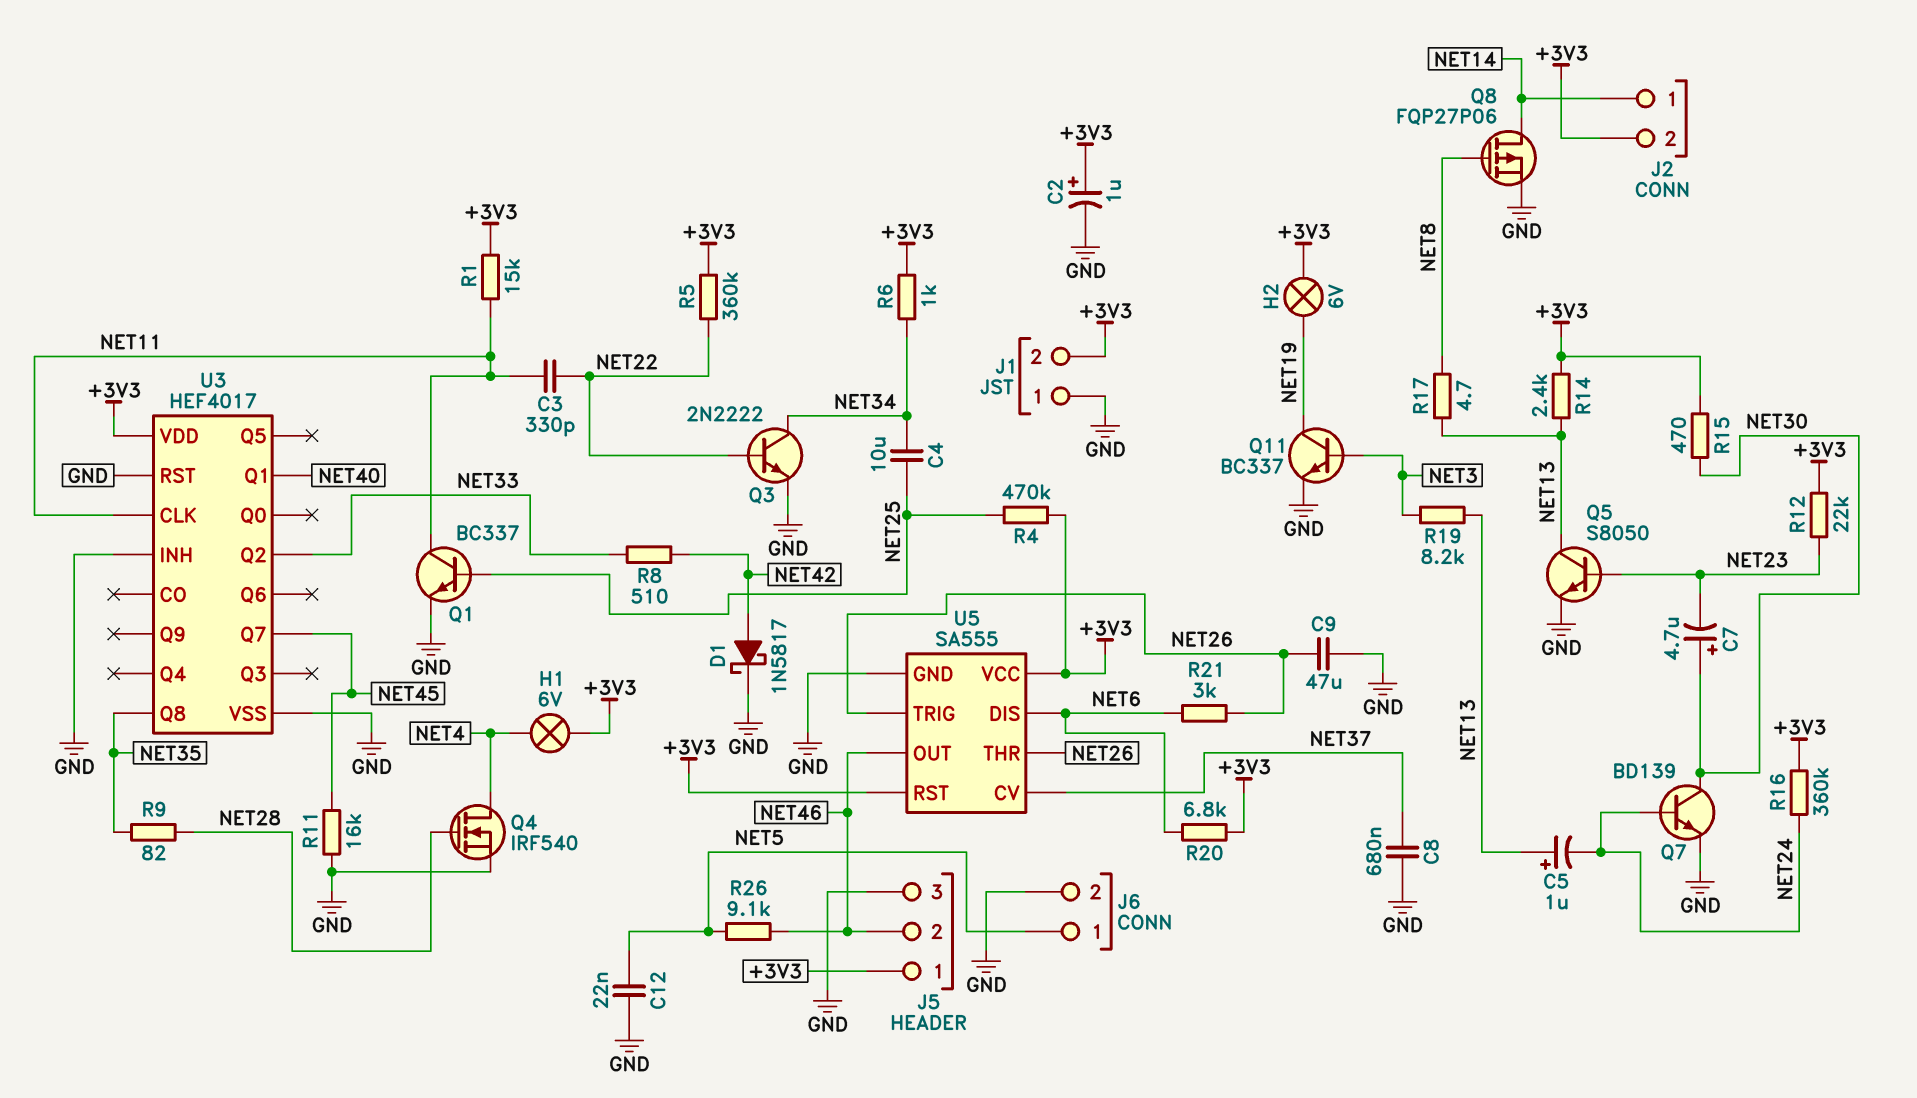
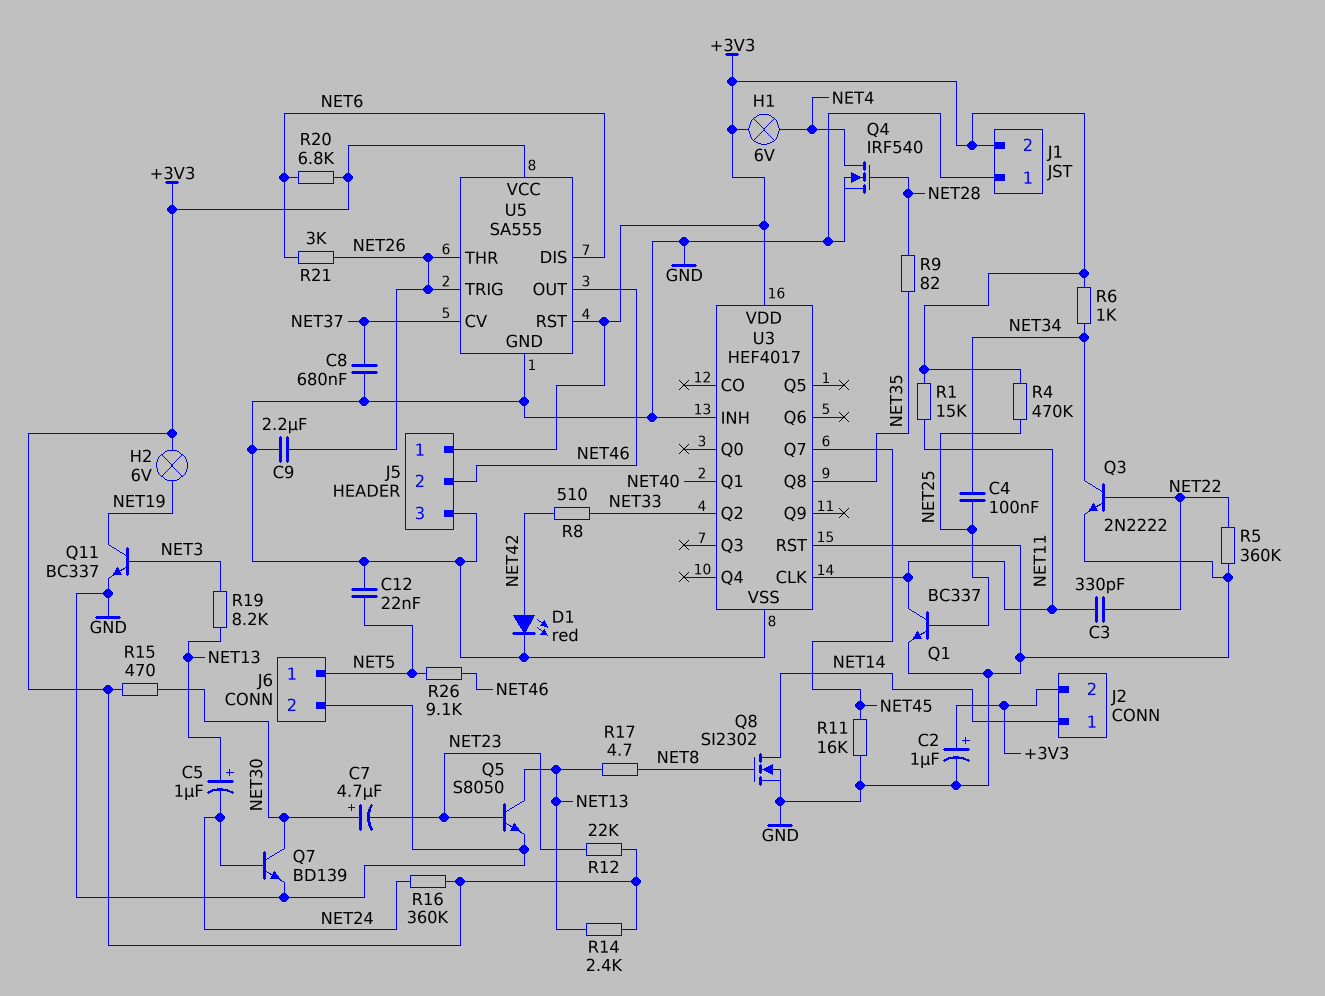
C4: 10uF (NET25, NET34) -> 100nF (NET25, NET34)
C9: 47uF (GND, NET26) -> 2.2uF (GND, NET26)
D1: schottky 1N5817 (A NET42, K GND) -> LED red (A NET42, K GND)
Q8: PMOS FQP27P06 (G NET8, D NET14, S GND) -> NMOS SI2302 (G NET8, D NET14, S GND)
R5: 360k (+3V3, NET22) -> 360k (GND, NET22)

